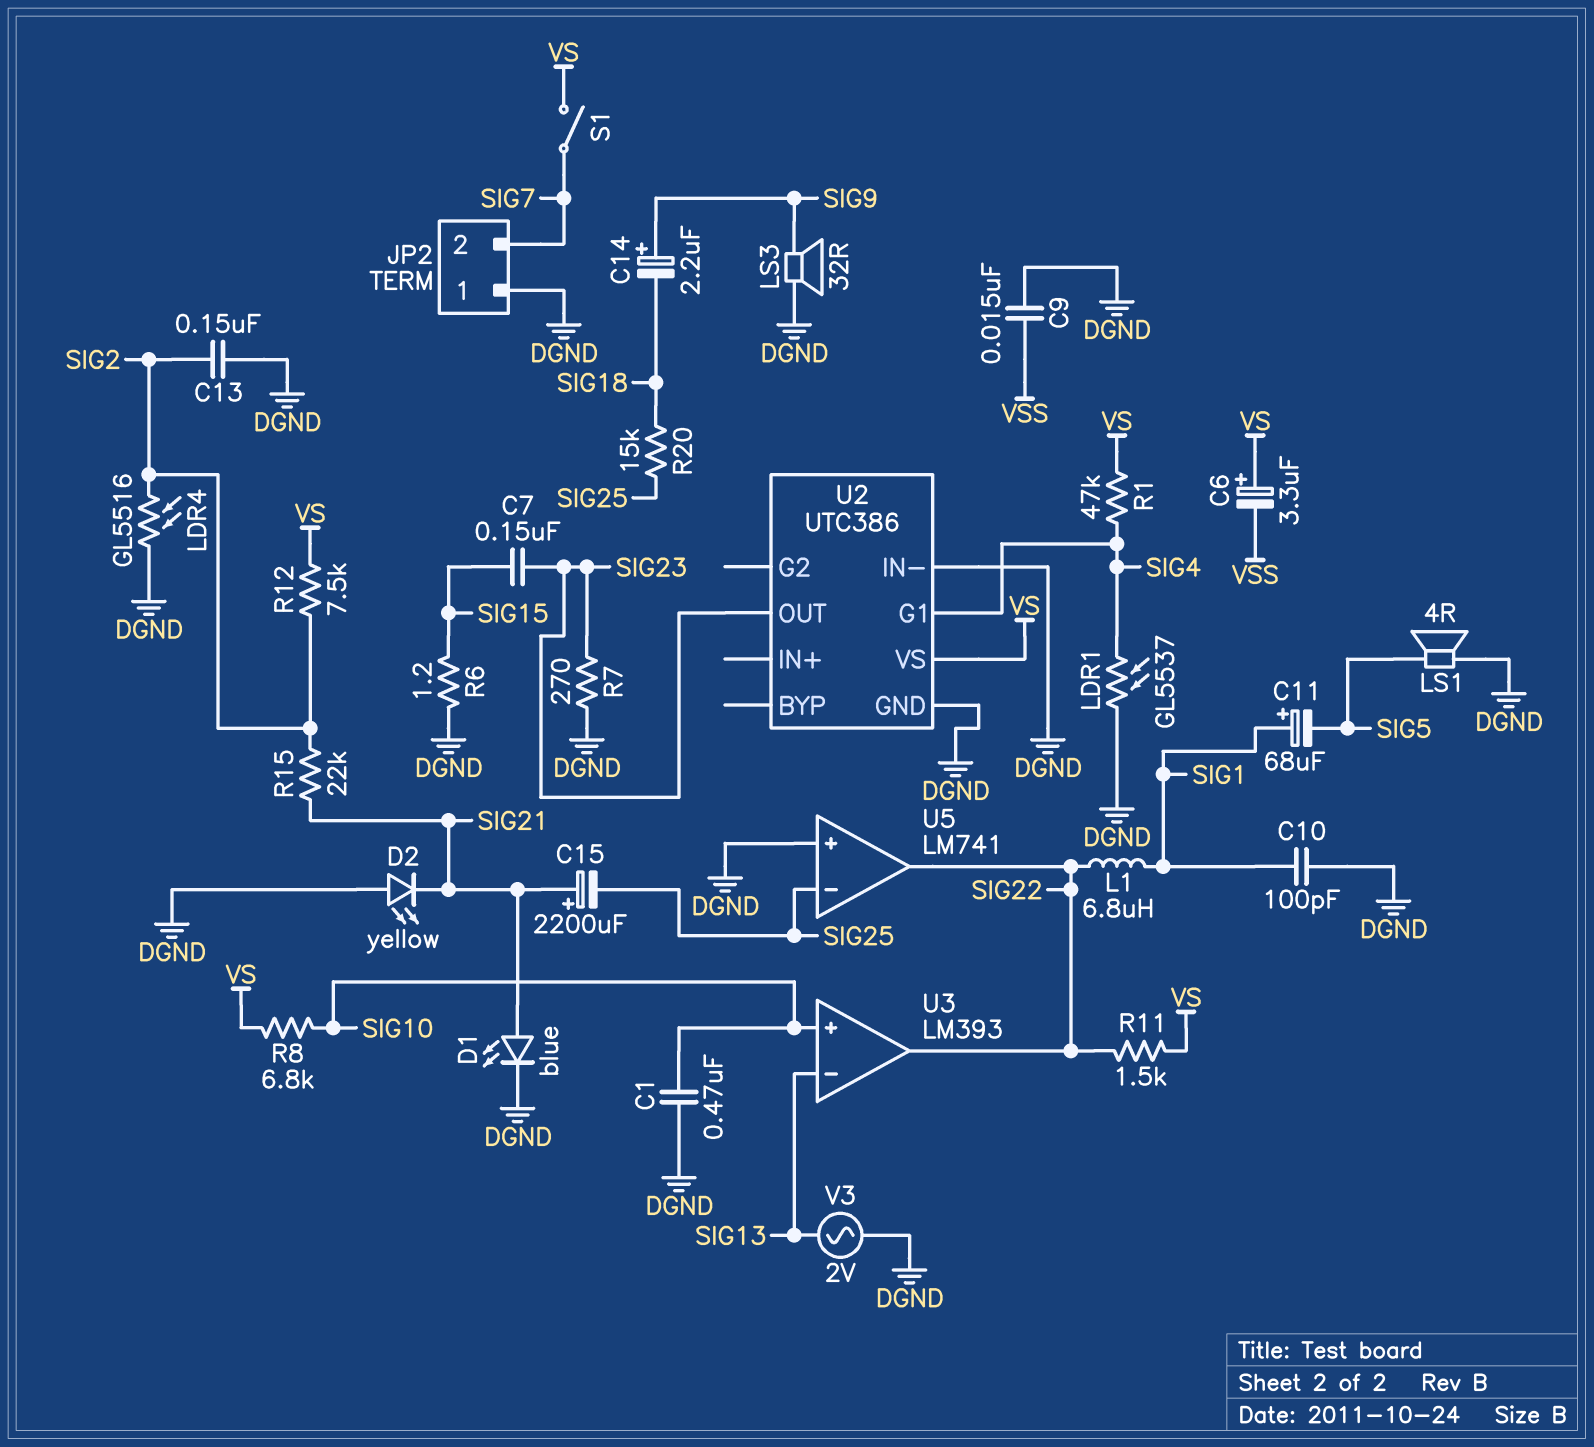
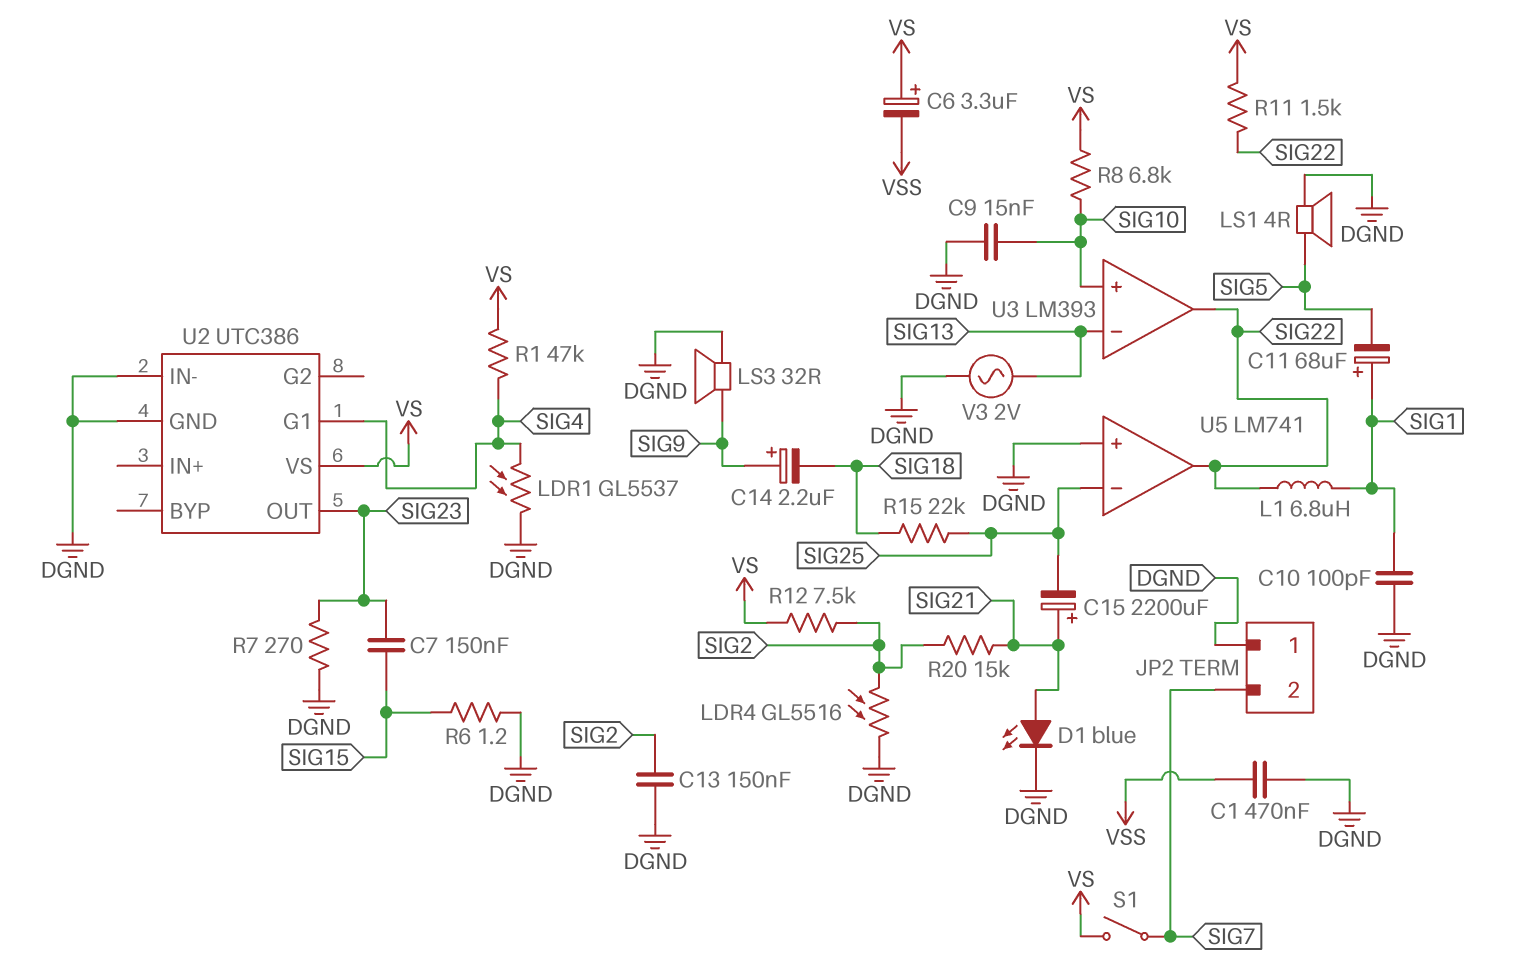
C1: 470nF (DGND, SIG10) -> 470nF (DGND, VSS)
C9: 15nF (DGND, VSS) -> 15nF (DGND, SIG10)
D2: LED yellow (A DGND, K SIG21) -> none
R15: 22k (SIG2, SIG21) -> 22k (SIG18, SIG25)
R20: 15k (SIG18, SIG25) -> 15k (SIG2, SIG21)

